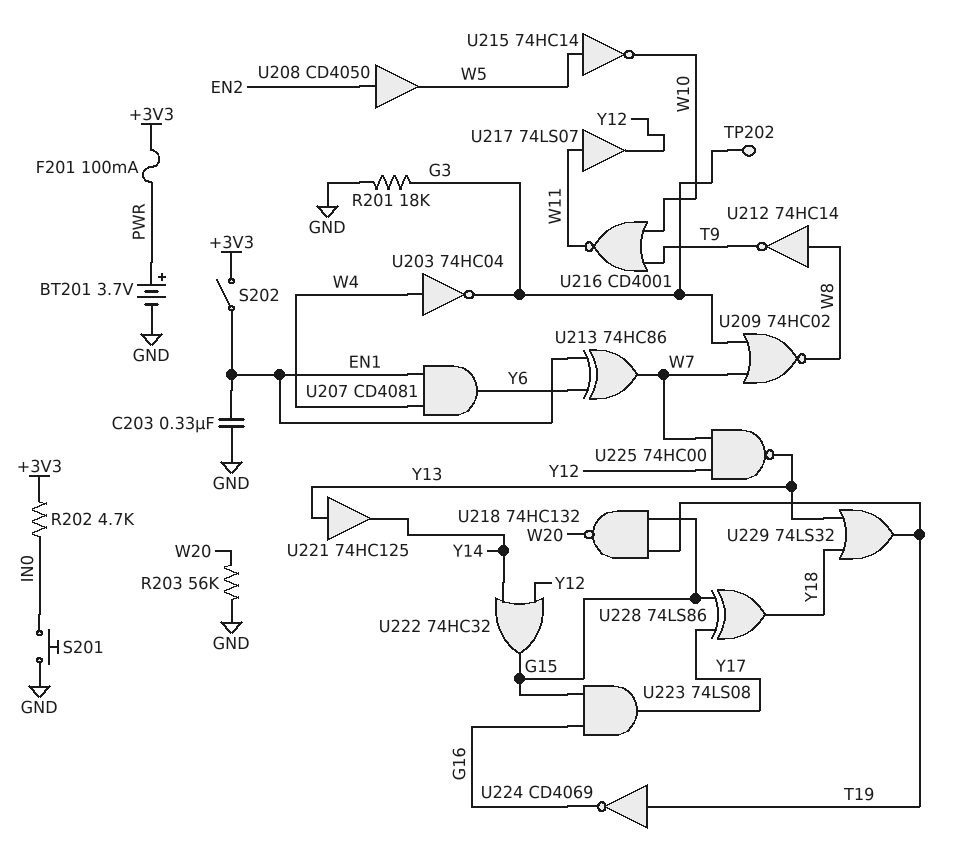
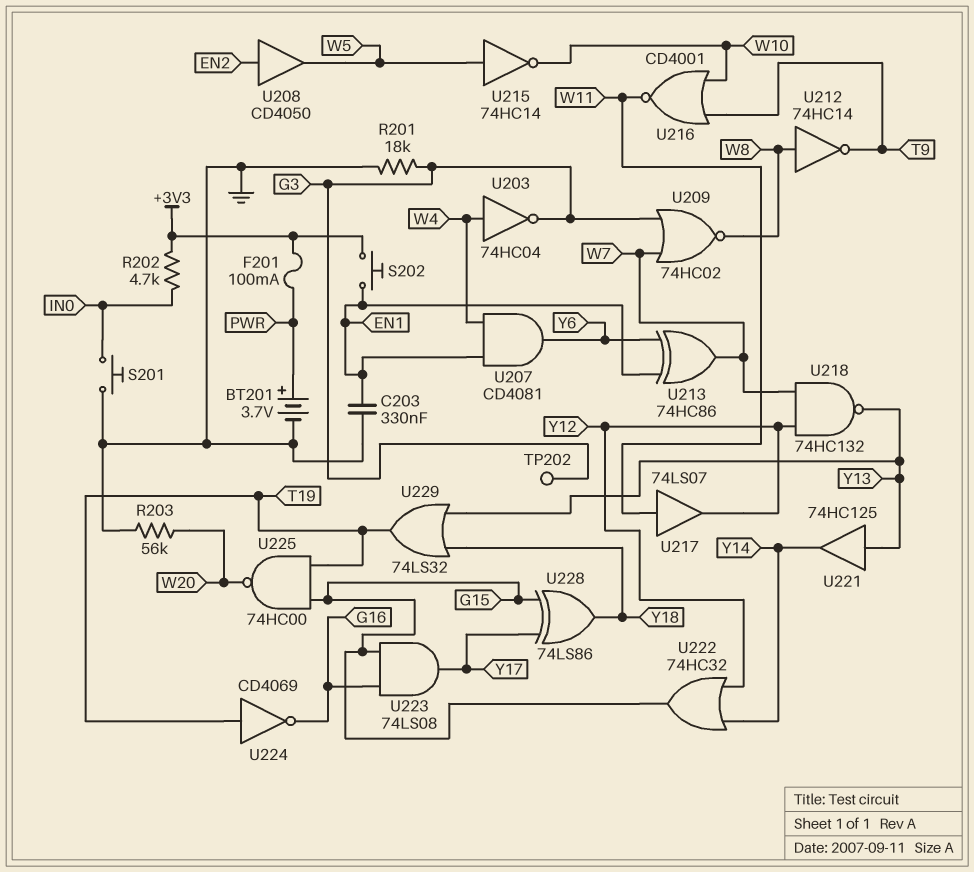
S202: switch (+3V3, EN1) -> button (+3V3, EN1)
U218: NAND 74HC132 (in G15, in T19, out W20) -> NAND 74HC132 (in W7, in Y12, out Y13)
U225: NAND 74HC00 (in W7, in Y12, out Y13) -> NAND 74HC00 (in G15, in T19, out W20)

